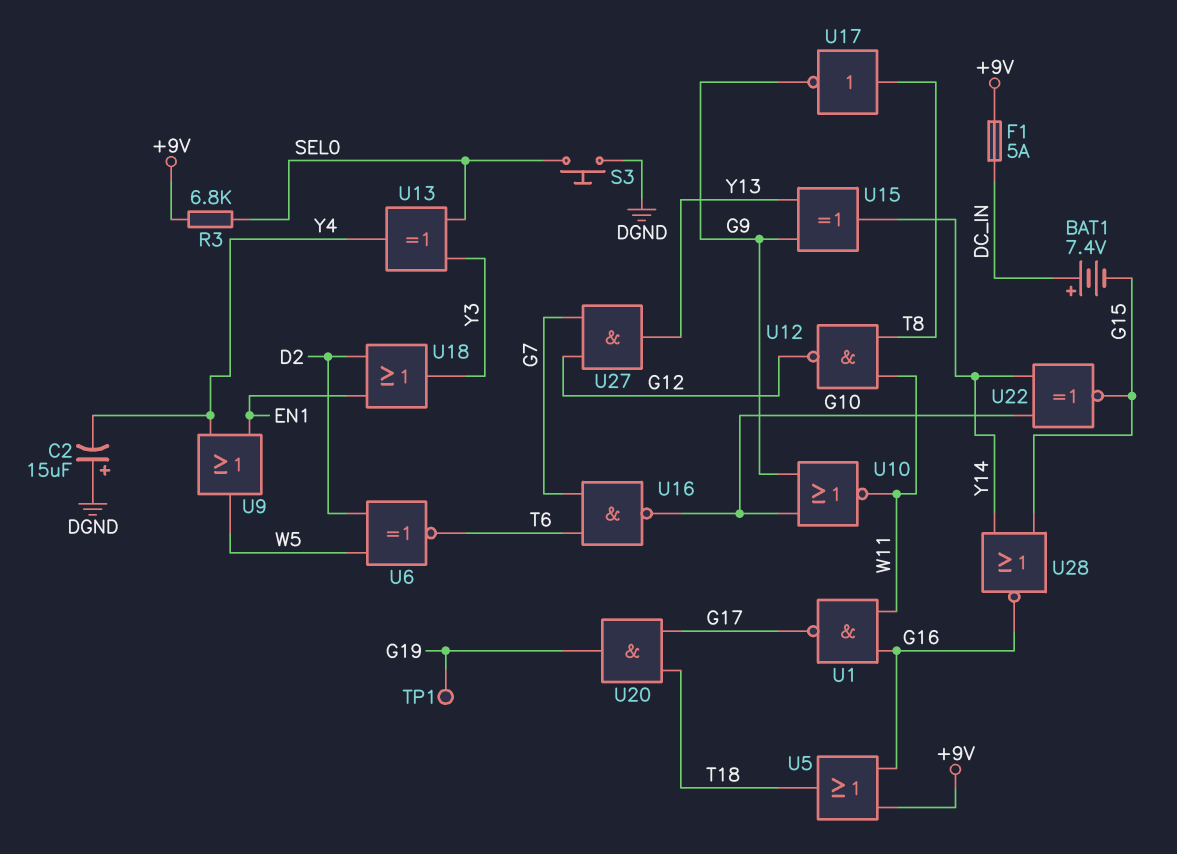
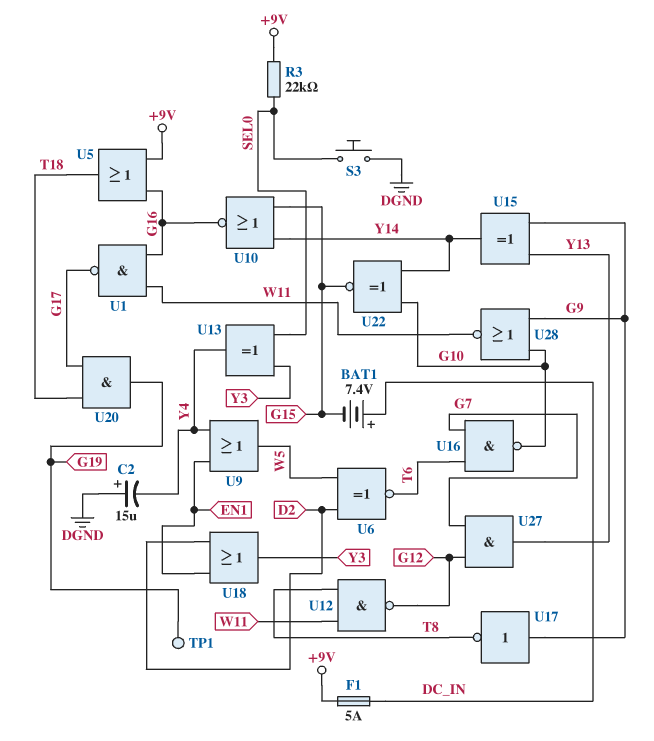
R3: 6.8k (+9V, SEL0) -> 22k (+9V, SEL0)
U10: NOR (in G9, in G10, out W11) -> NOR (in G15, in Y14, out G16)
U17: NOT (in T8, out G9) -> NOT (in G9, out T8)
U28: NOR (in G15, in Y14, out G16) -> NOR (in G9, in G10, out W11)

